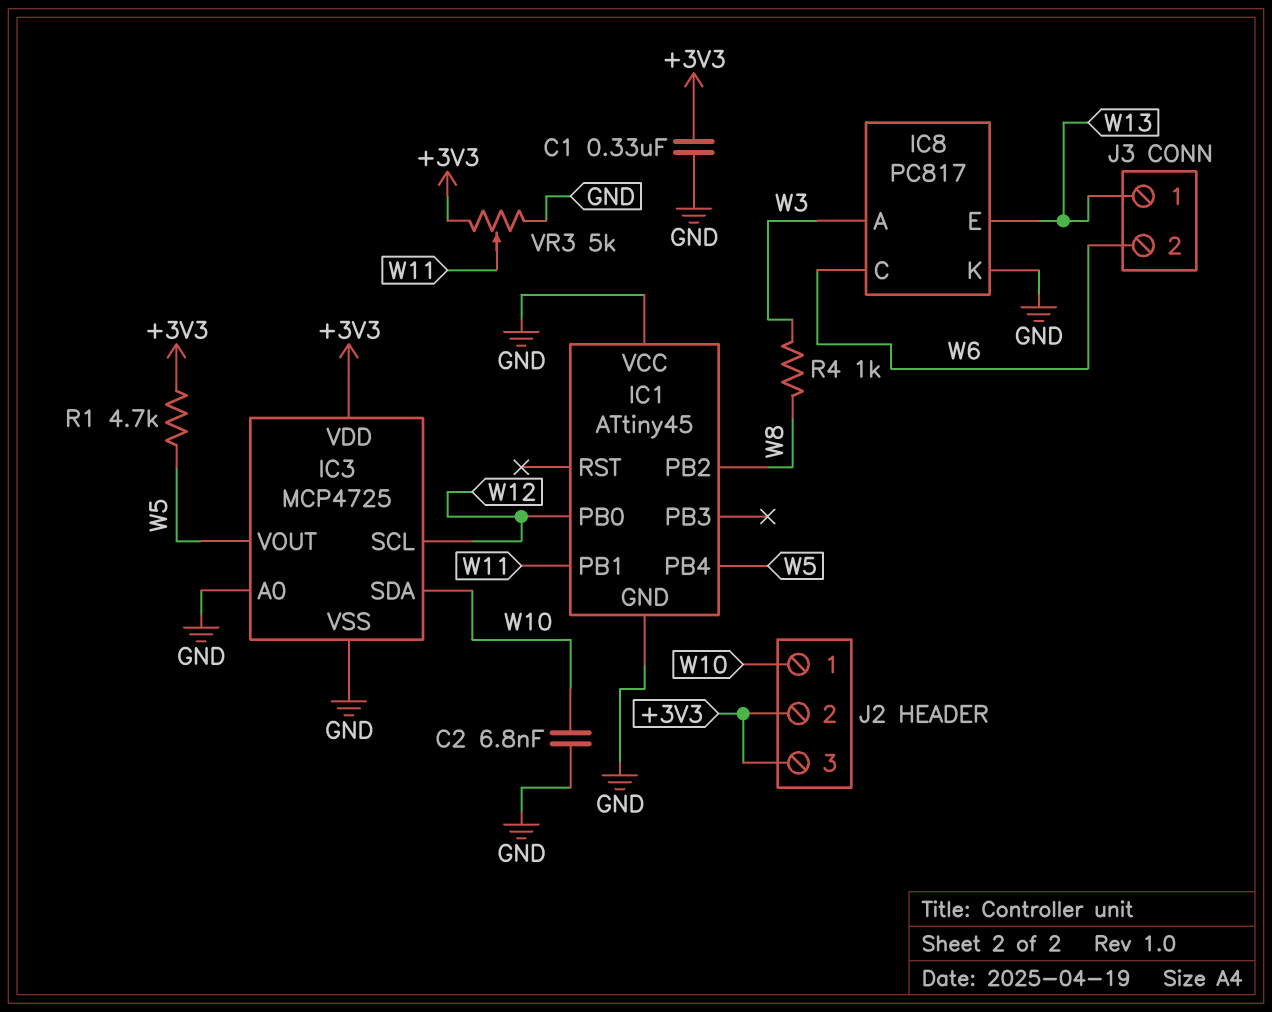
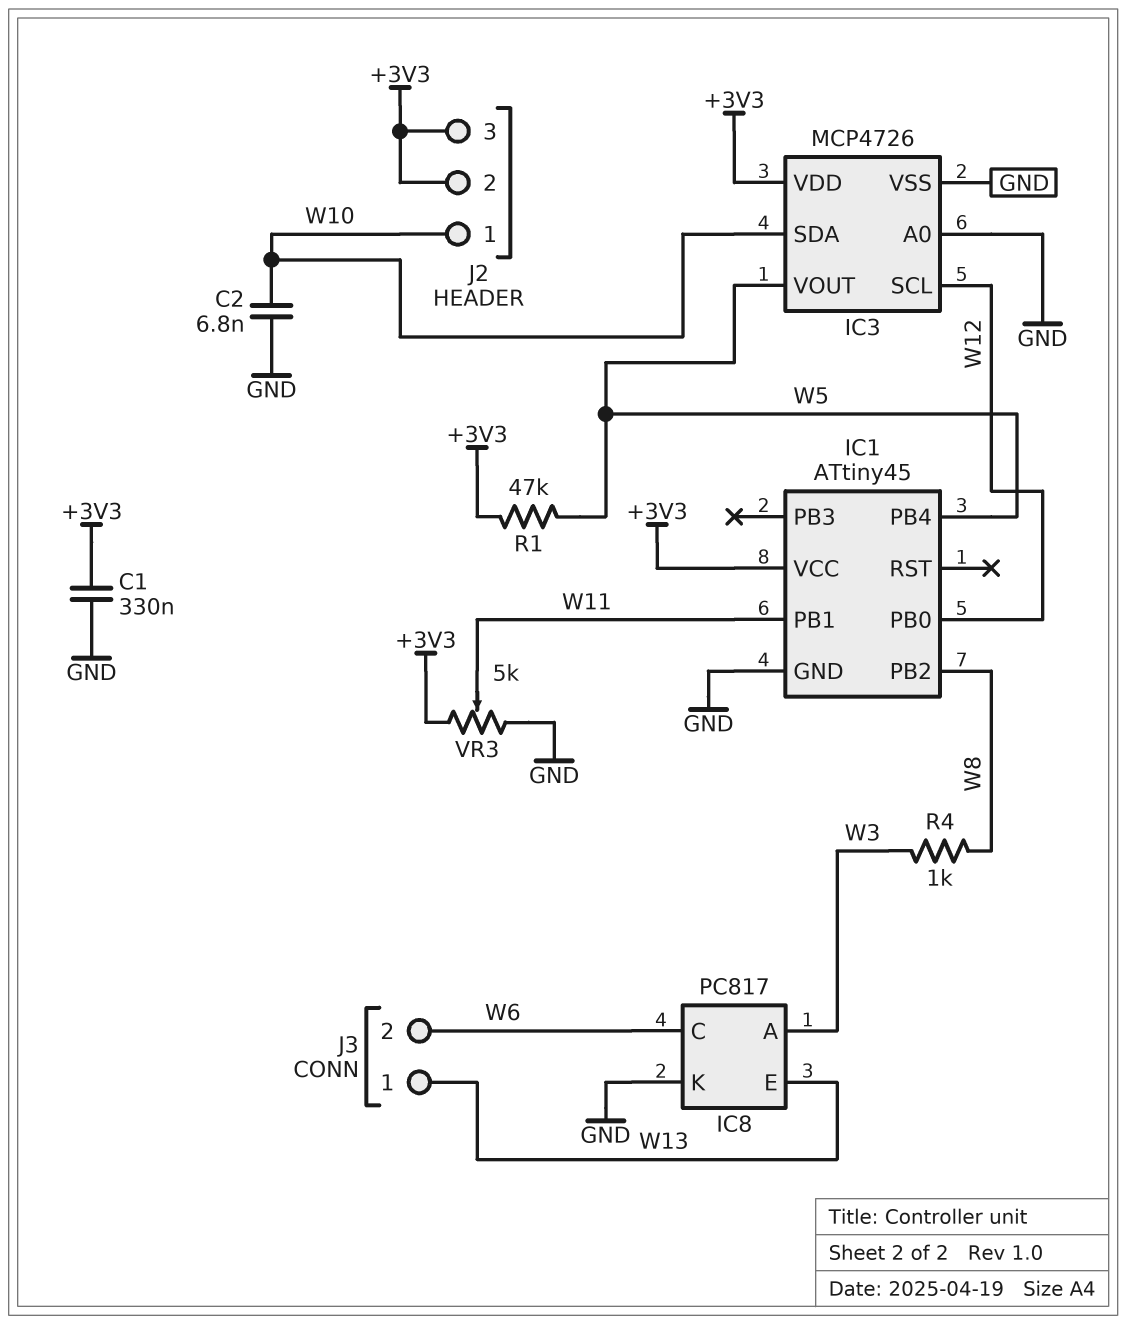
IC1 pin VCC: GND -> +3V3
IC3: MCP4725 -> MCP4726
R1: 4.7k (+3V3, W5) -> 47k (+3V3, W5)

